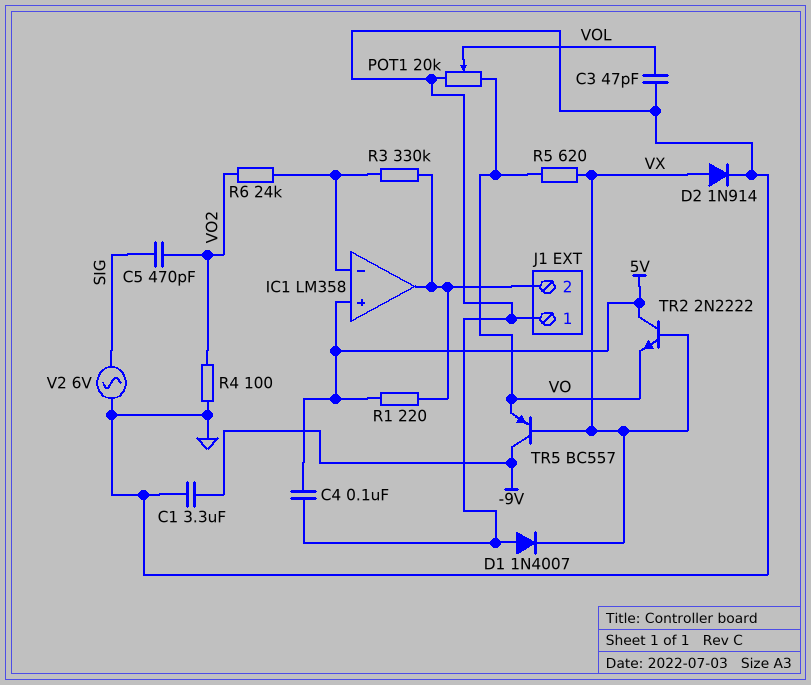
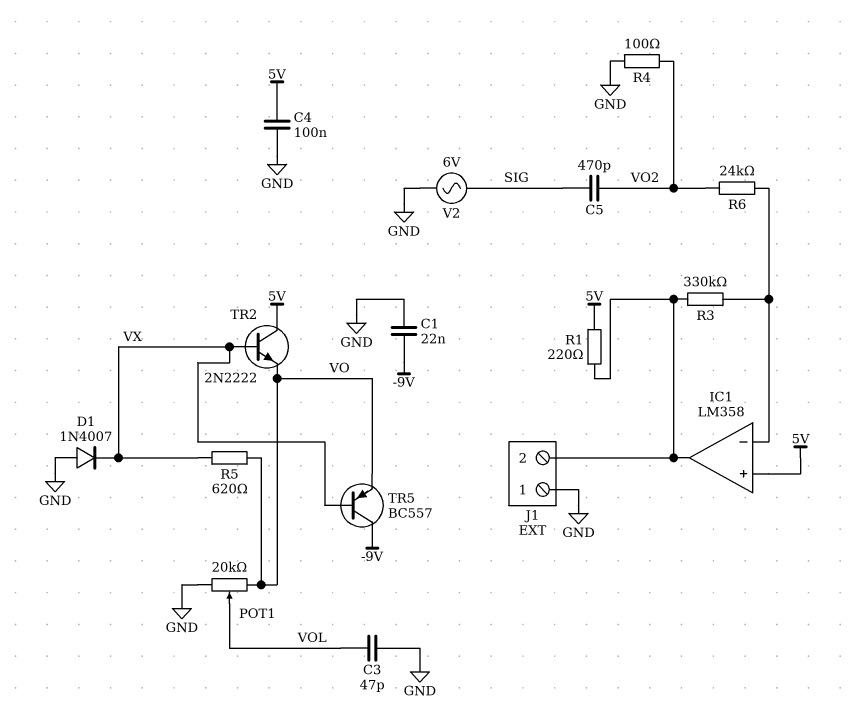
C1: 3.3uF (-9V, GND) -> 22nF (-9V, GND)
D2: diode 1N914 (A VX, K GND) -> none

